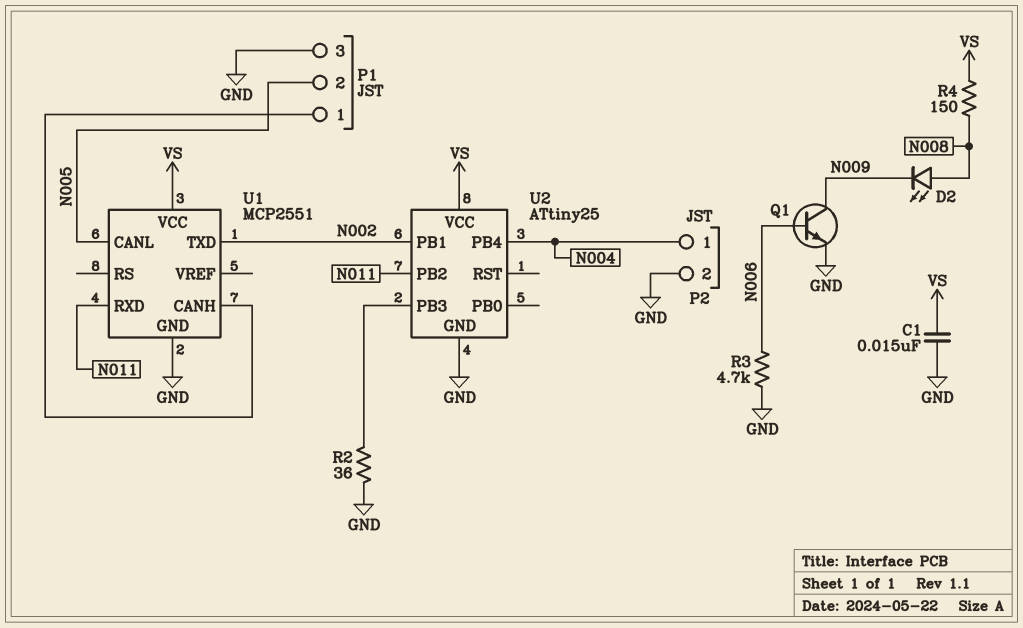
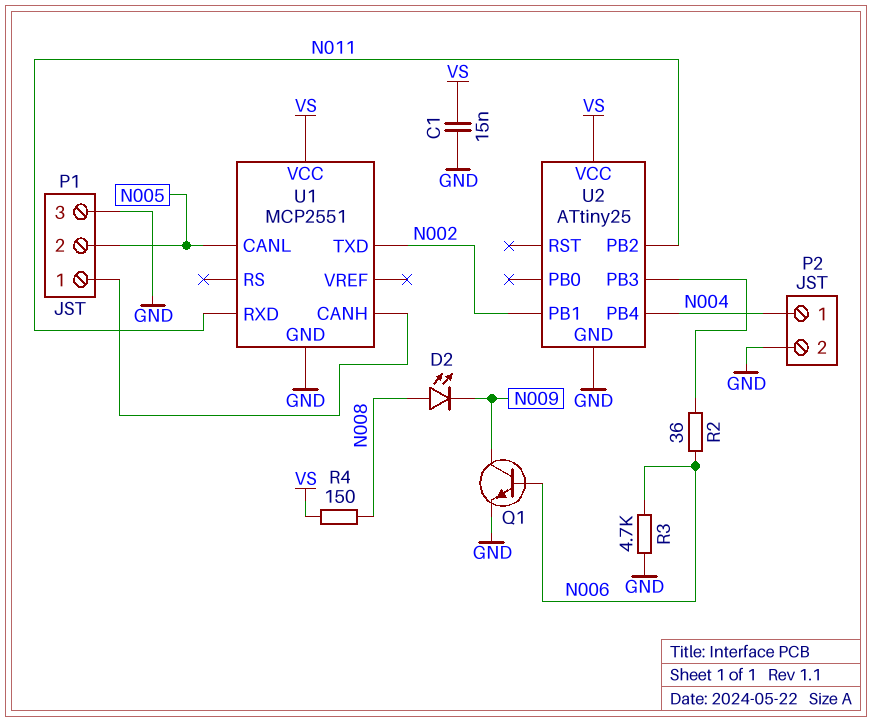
R2: 36 (GND, U2/PB3) -> 36 (N006, U2/PB3)

